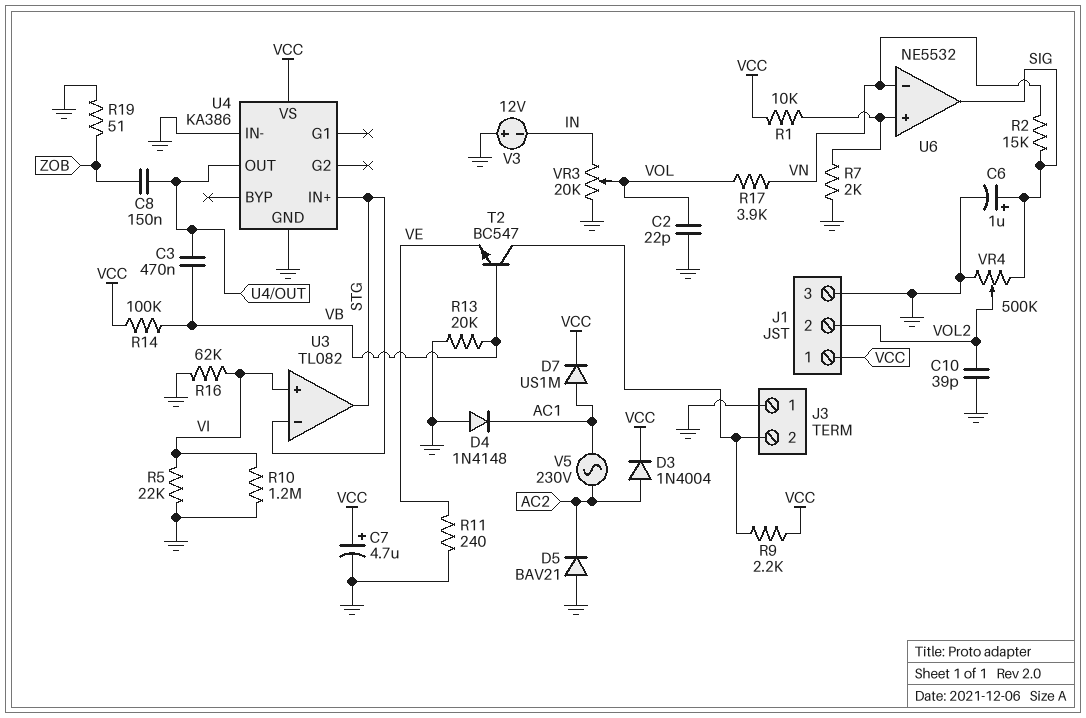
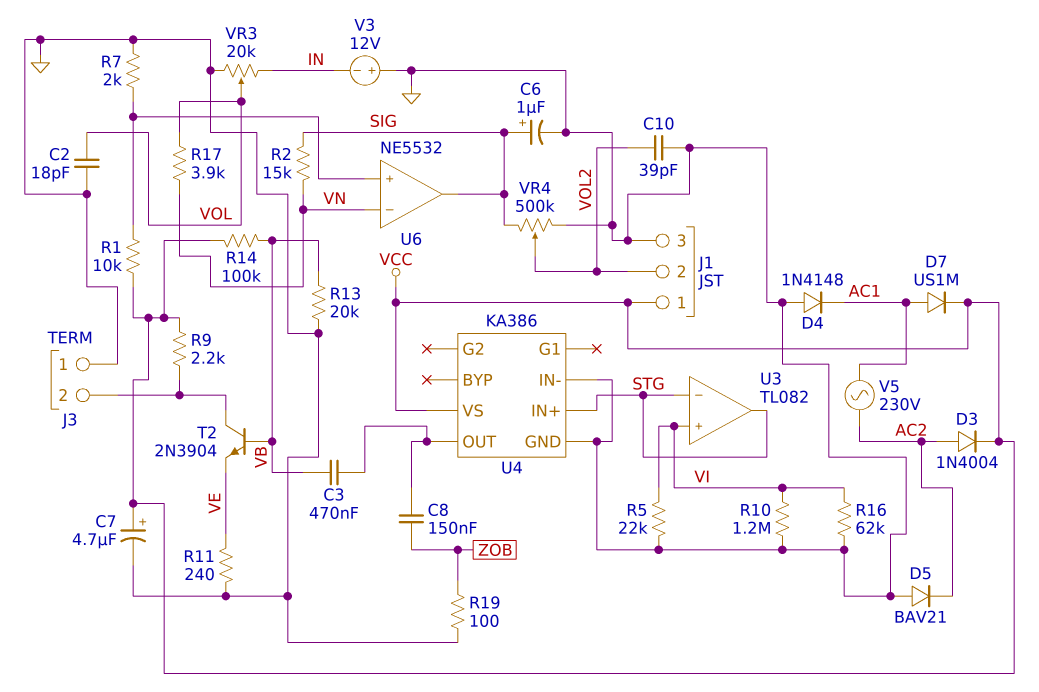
C2: 22pF (GND, VOL) -> 18pF (GND, VOL)
R19: 51 (GND, ZOB) -> 100 (GND, ZOB)
T2: NPN BC547 (B VB, C J3/2, E VE) -> NPN 2N3904 (B VB, C J3/2, E VE)

